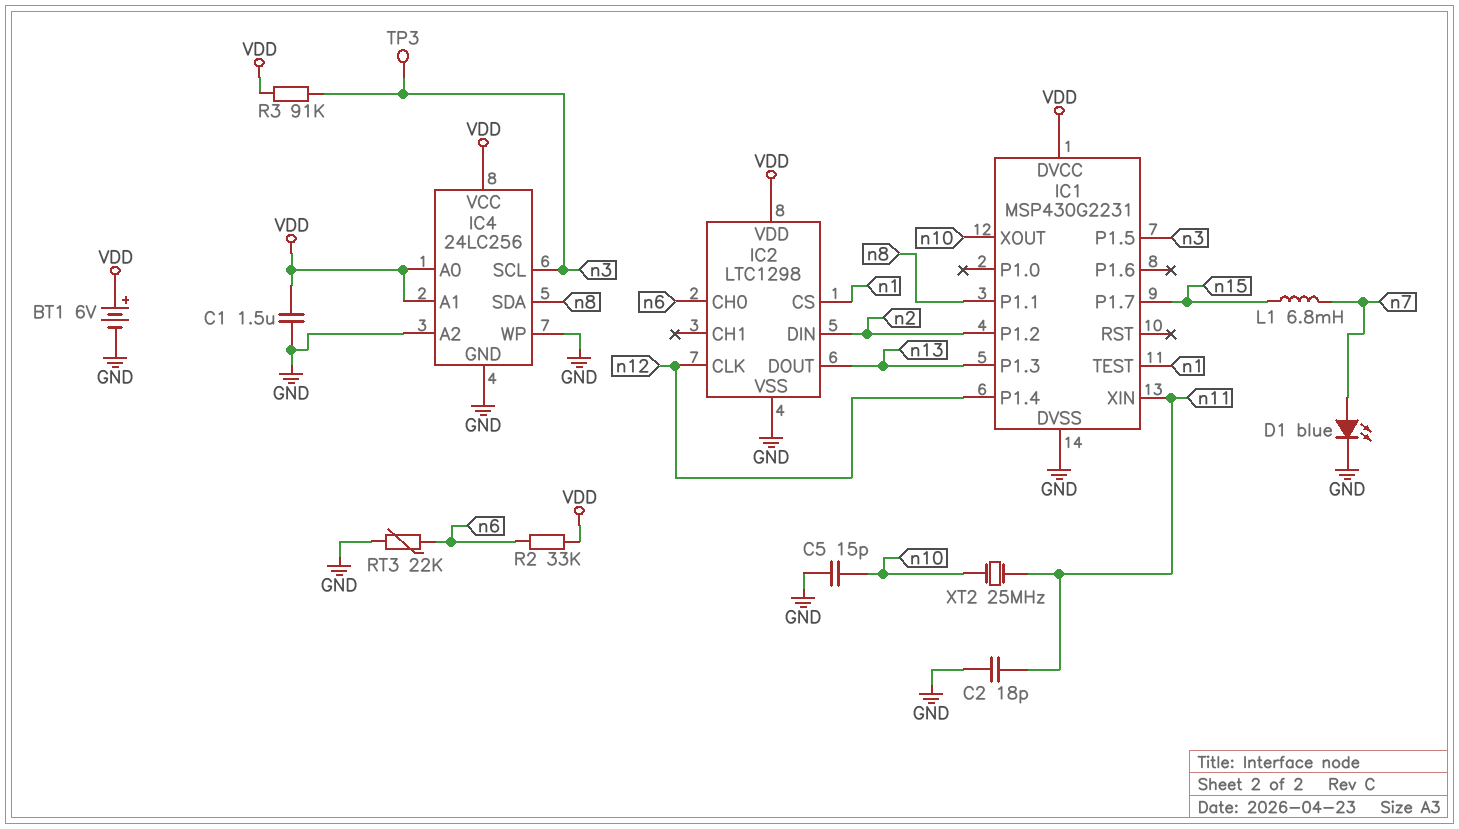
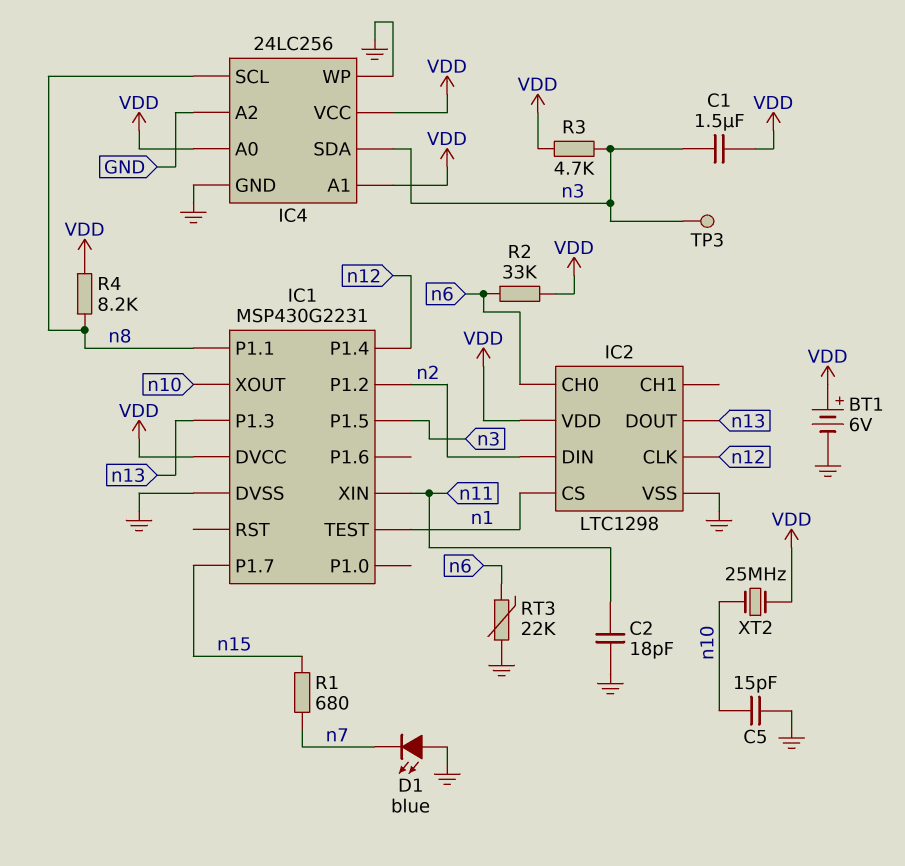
C1: 1.5uF (GND, VDD) -> 1.5uF (VDD, n3)
D1: LED blue (A n7, K GND) -> LED blue (A GND, K n7)
IC4 pin SCL: n3 -> n8
IC4 pin SDA: n8 -> n3
L1: 6.8mH (n7, n15) -> none
R1: none -> 680 (n7, n15)
R3: 91k (VDD, n3) -> 4.7k (VDD, n3)
R4: none -> 8.2k (VDD, n8)
XT2: 25MHz (n10, n11) -> 25MHz (VDD, n10)

